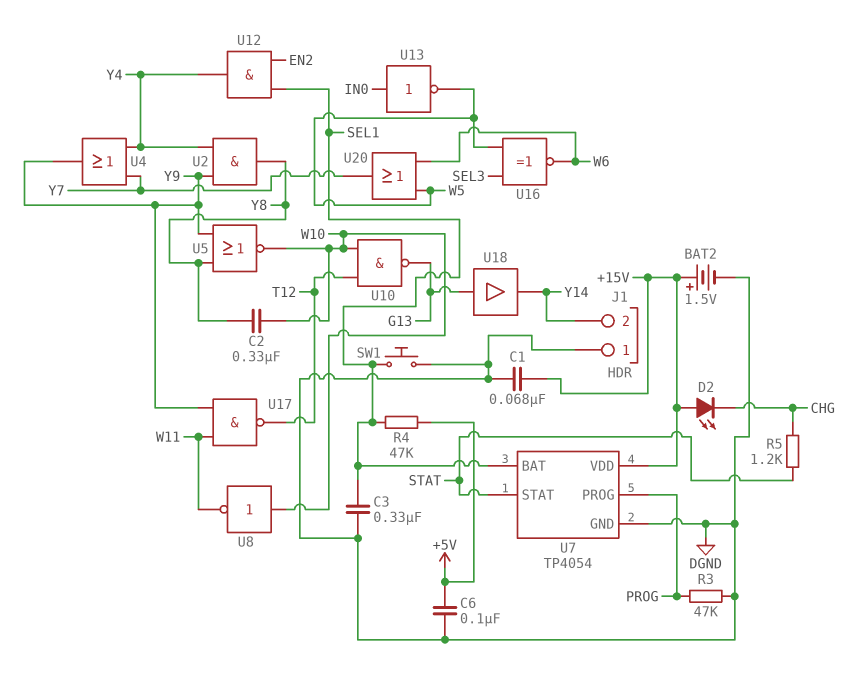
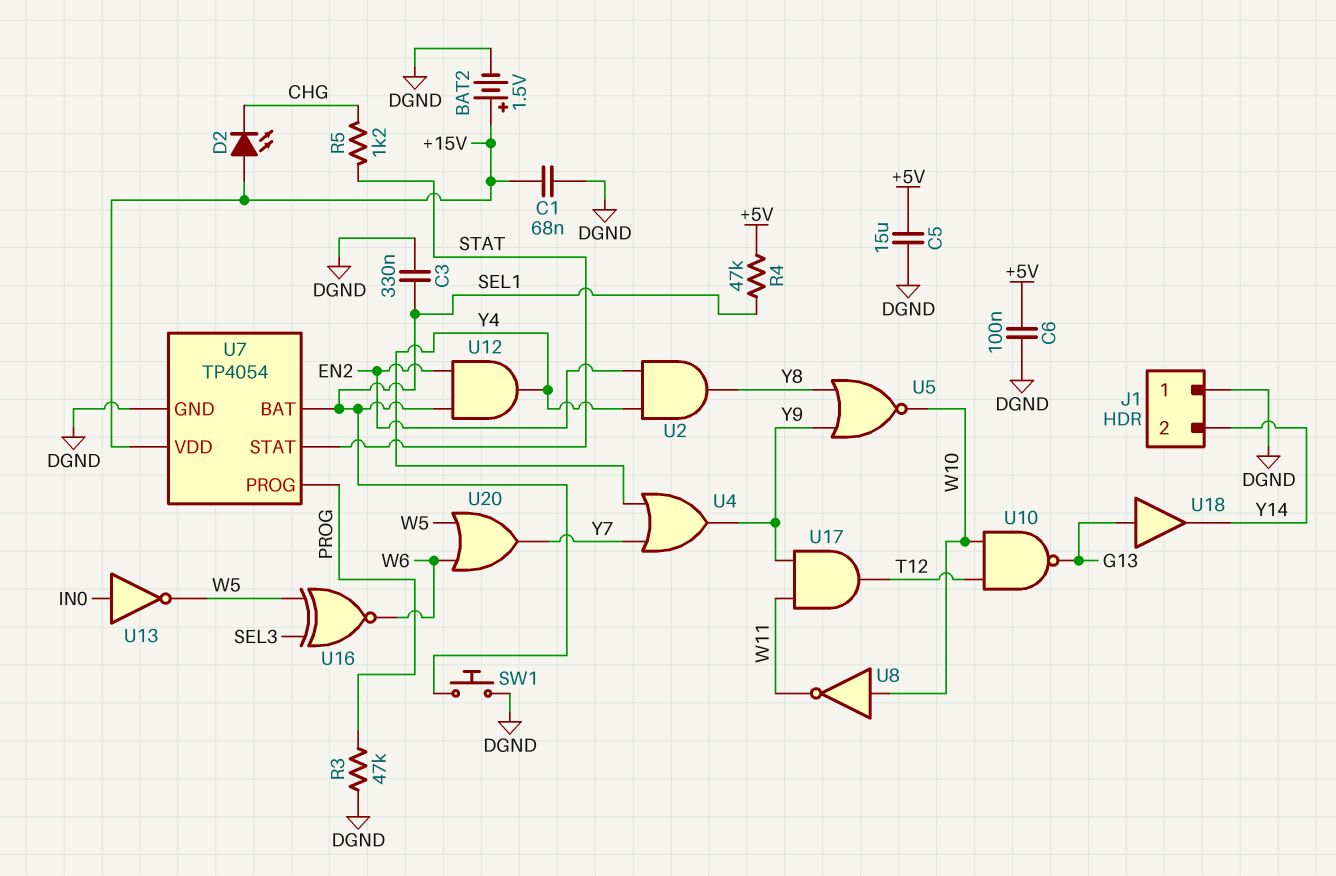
C2: 330nF (W10, Y8) -> none
C5: none -> 15uF (+5V, DGND)
U2: AND (in Y4, in Y9, out Y8) -> AND (in EN2, in Y4, out Y8)
U17: NAND (in W11, in Y9, out T12) -> AND (in W11, in Y9, out T12)

